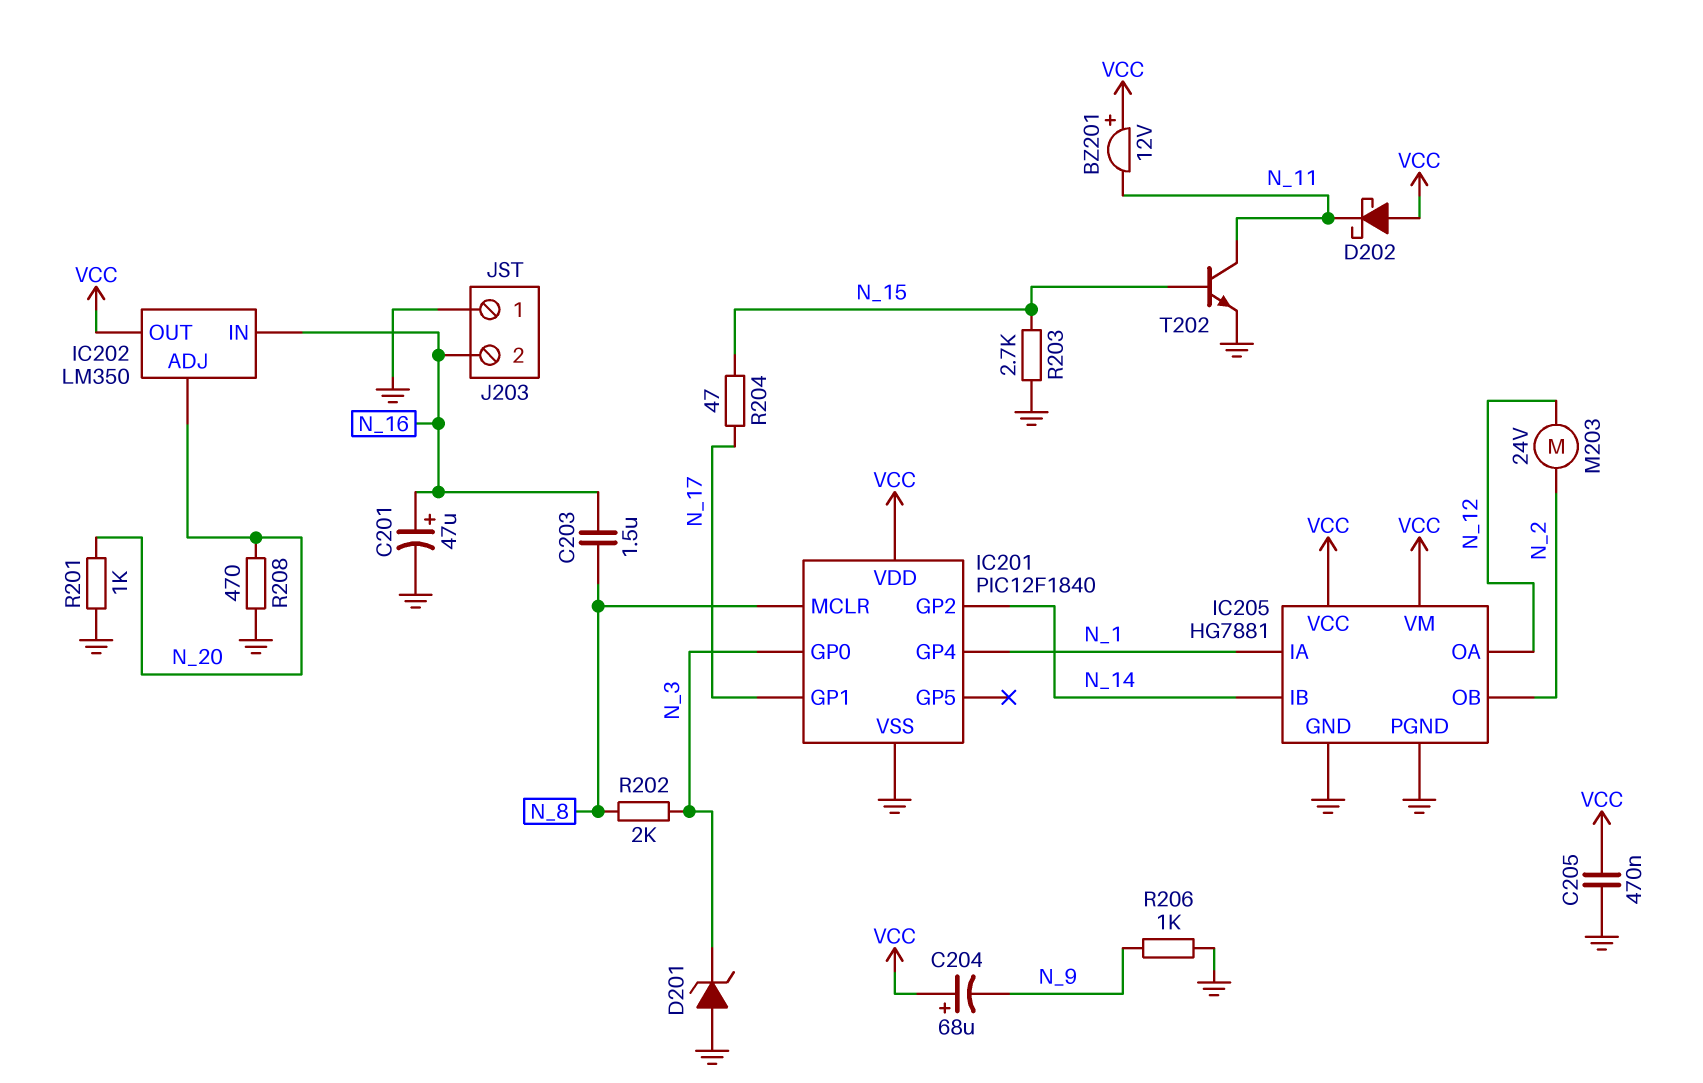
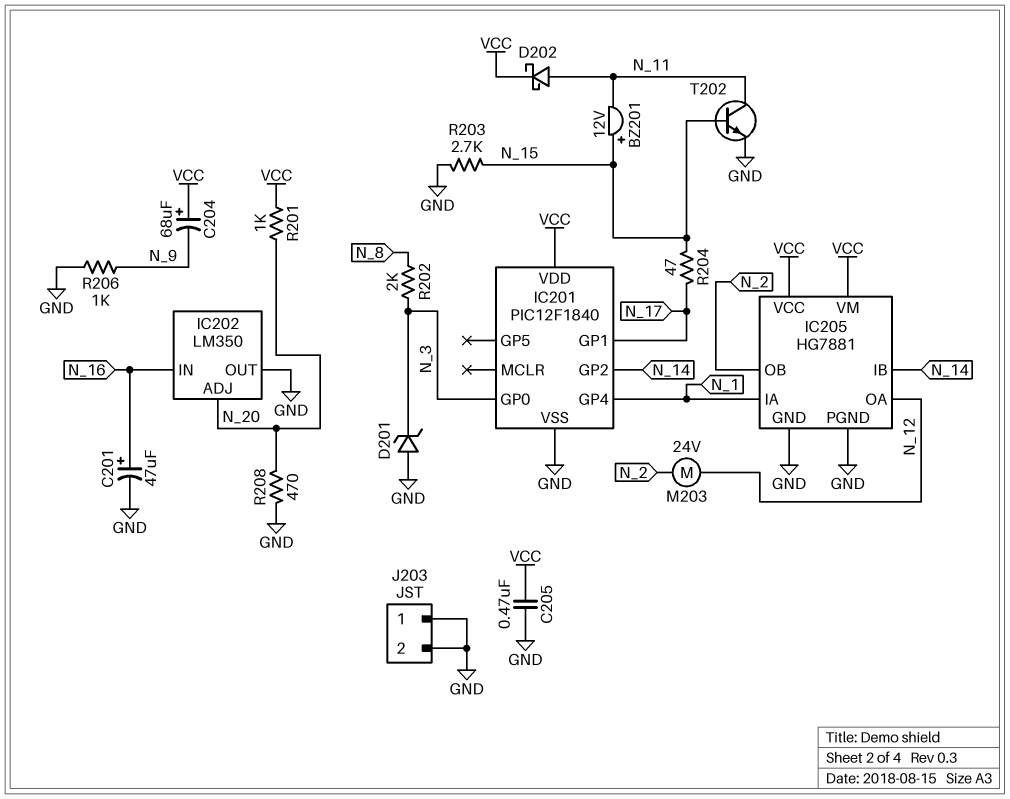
BZ201: buzzer 12V (plus VCC, minus N_11) -> buzzer 12V (plus N_15, minus N_11)
C203: 1.5uF (N_8, N_16) -> none
D202: schottky (A VCC, K N_11) -> schottky (A N_11, K VCC)
IC201 pin MCLR: N_8 -> none
IC202 pin OUT: VCC -> GND
J203 pin 2: N_16 -> GND
R201: 1k (GND, N_20) -> 1k (N_20, VCC)

